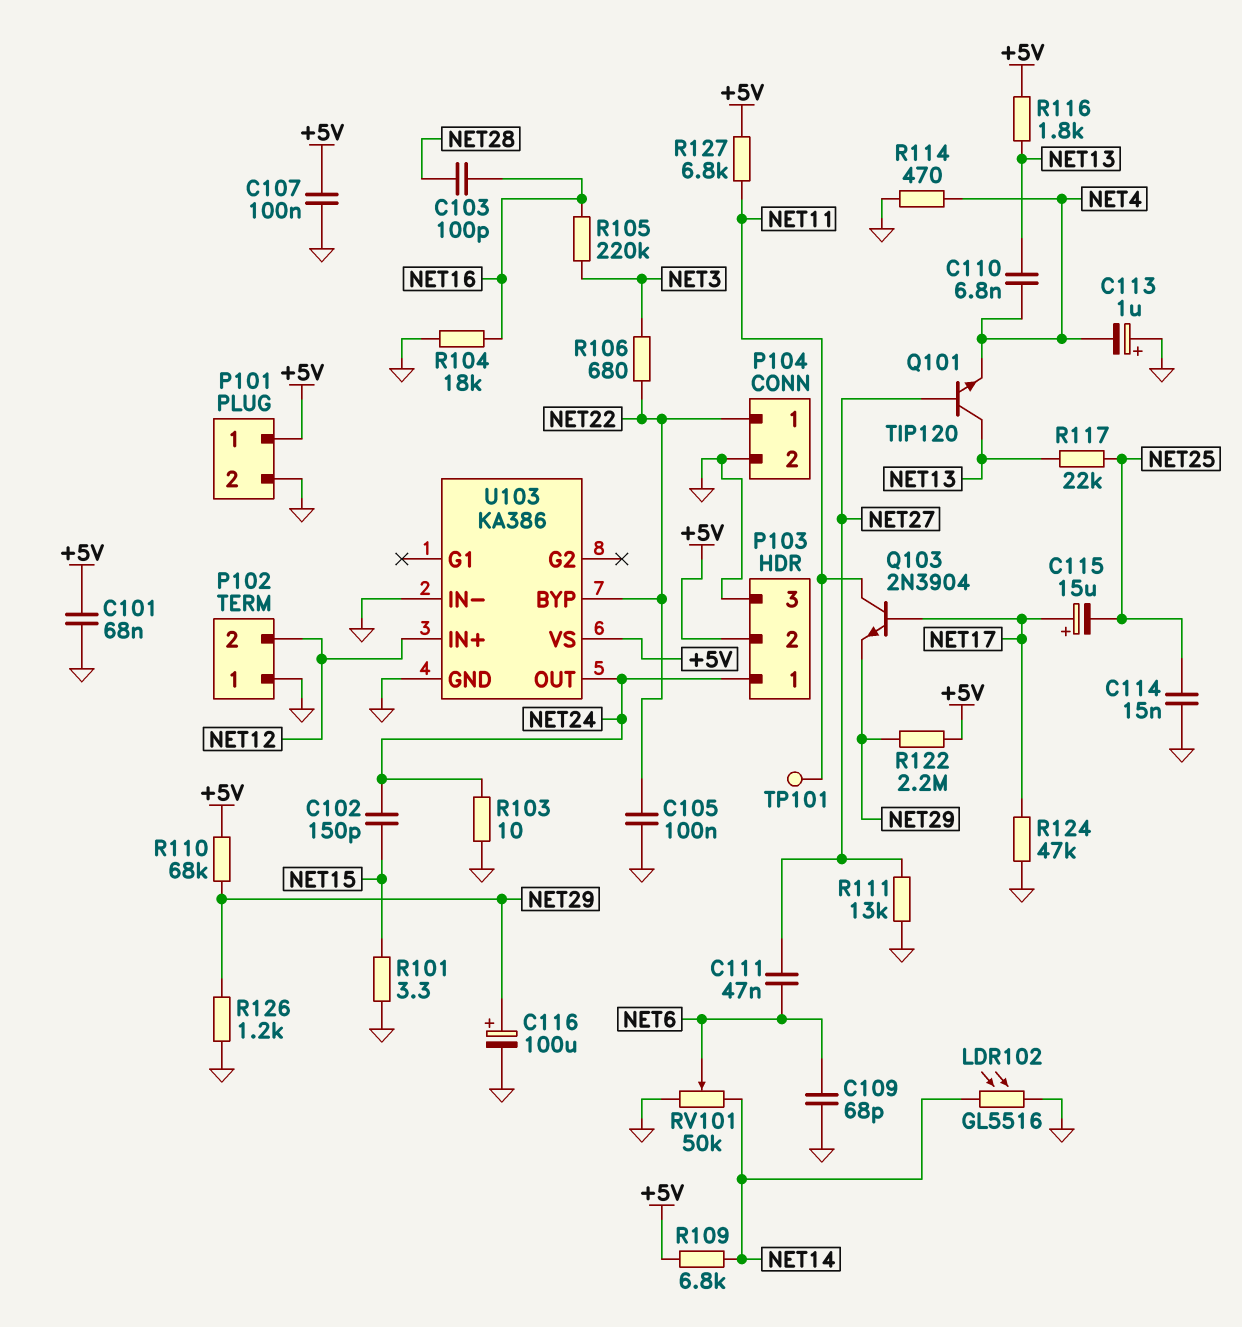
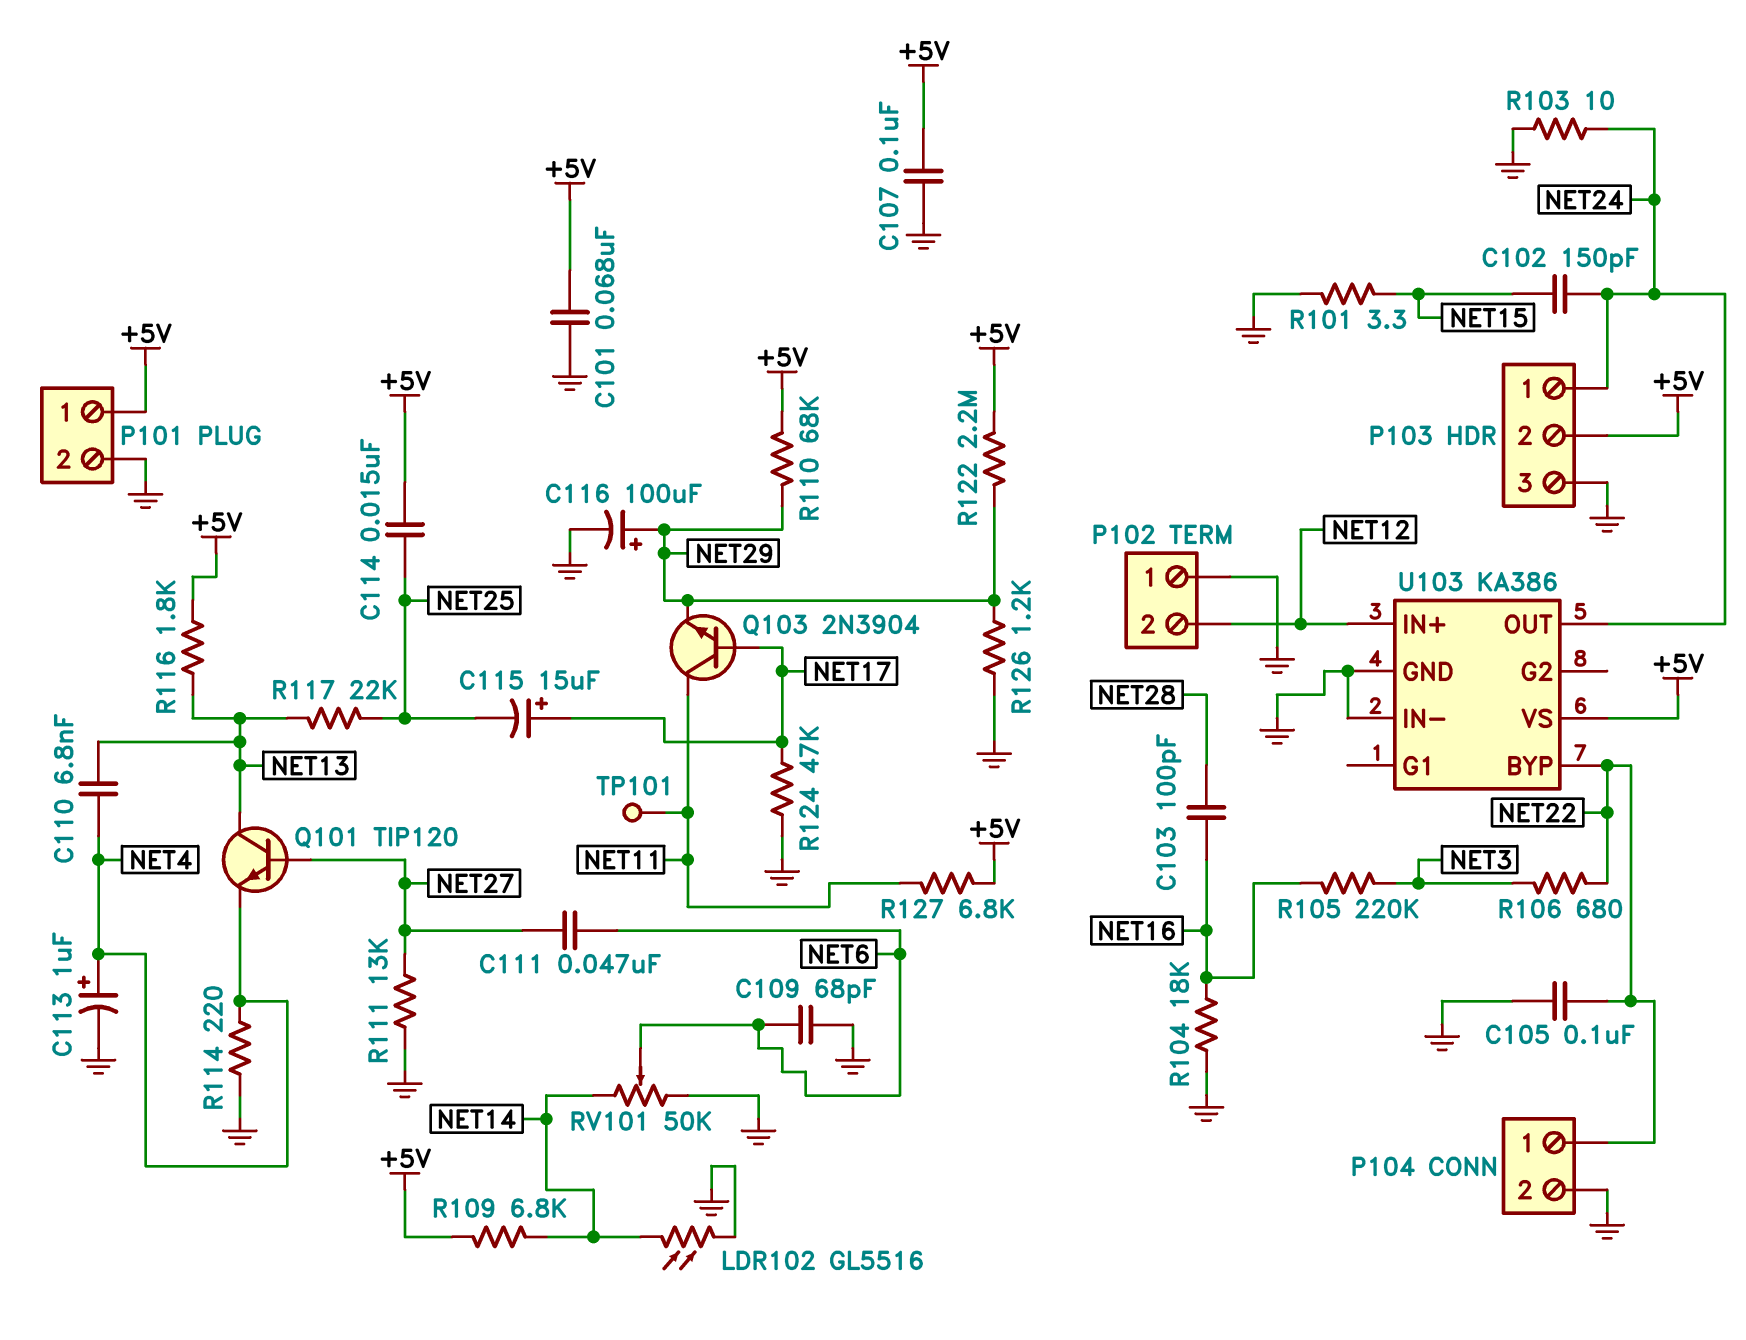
C113: 1uF (plus GND, minus NET4) -> 1uF (plus NET4, minus GND)
C114: 15nF (GND, NET25) -> 15nF (+5V, NET25)
R114: 470 (GND, NET4) -> 220 (GND, NET4)

